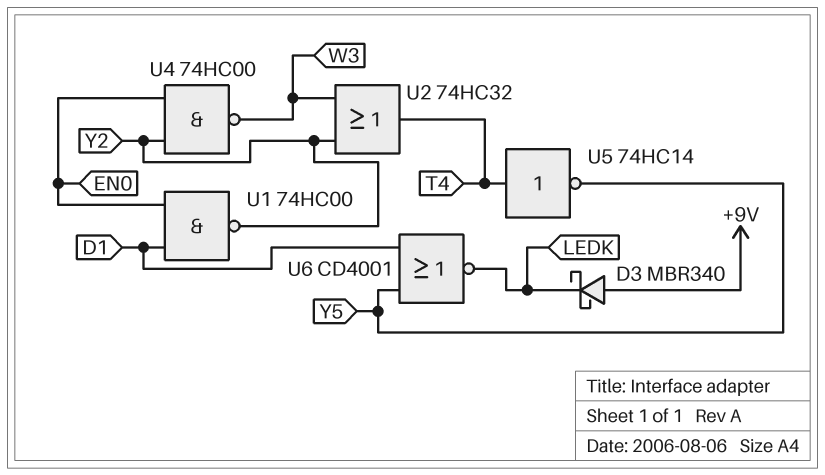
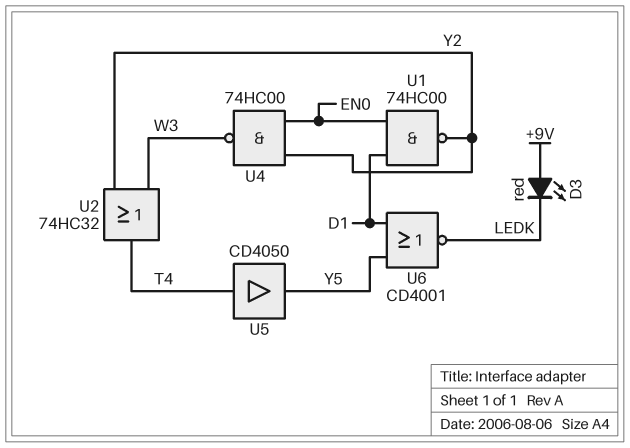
D3: schottky MBR340 (A +9V, K LEDK) -> LED red (A +9V, K LEDK)
U5: NOT 74HC14 (in T4, out Y5) -> buffer CD4050 (in T4, out Y5)

